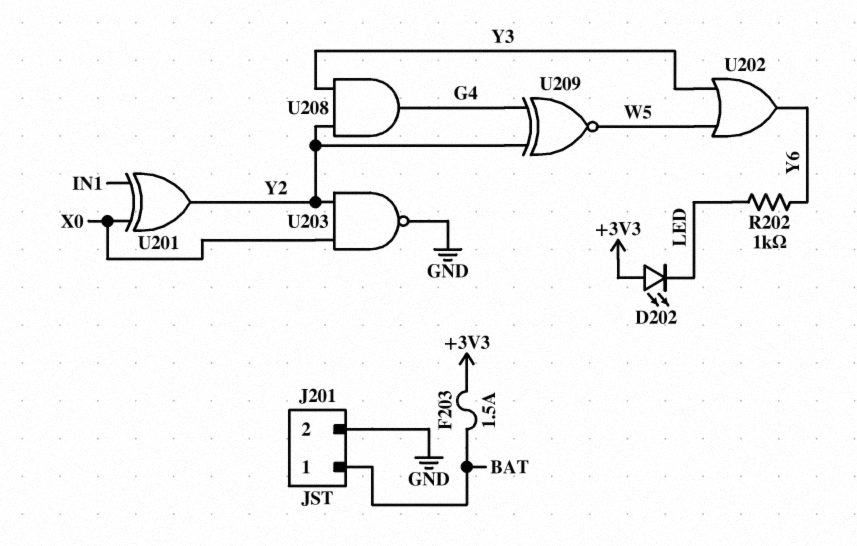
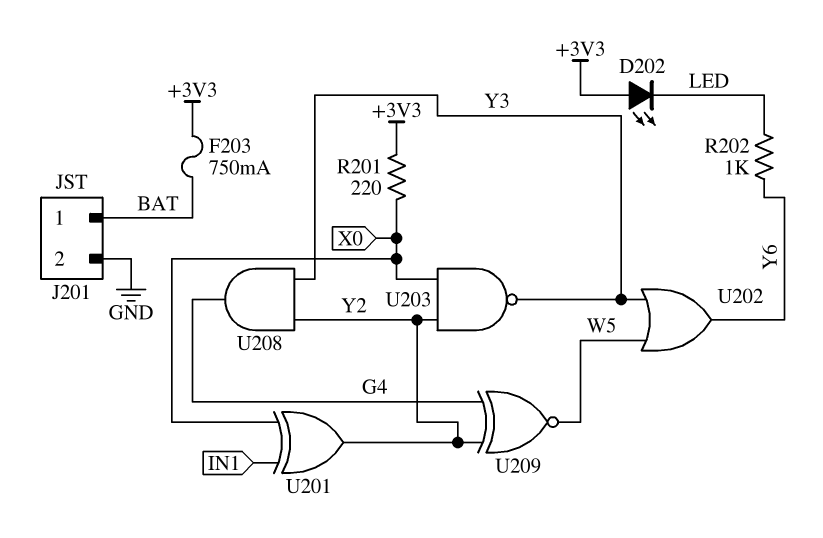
F203: 1.5A (+3V3, BAT) -> 750mA (+3V3, BAT)
R201: none -> 220 (+3V3, X0)
U203: NAND (in X0, in Y2, out GND) -> NAND (in X0, in Y2, out Y3)

